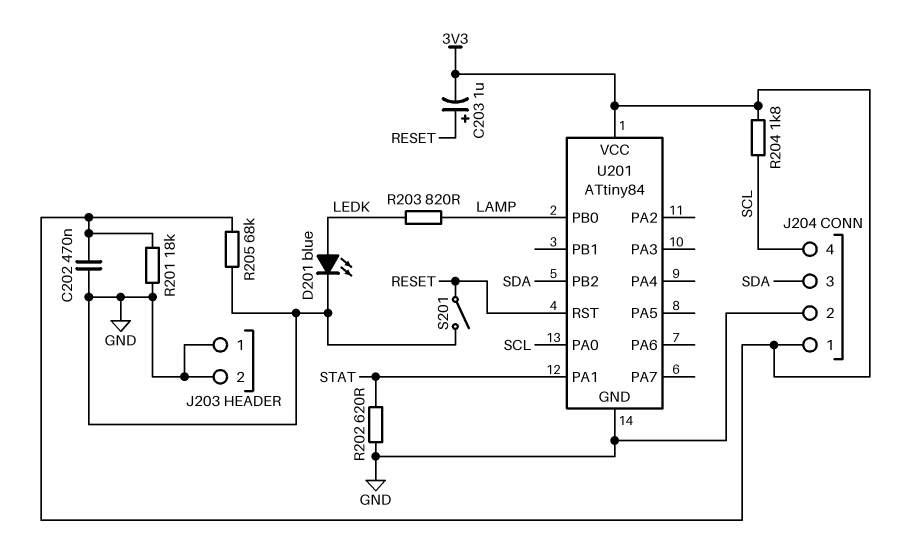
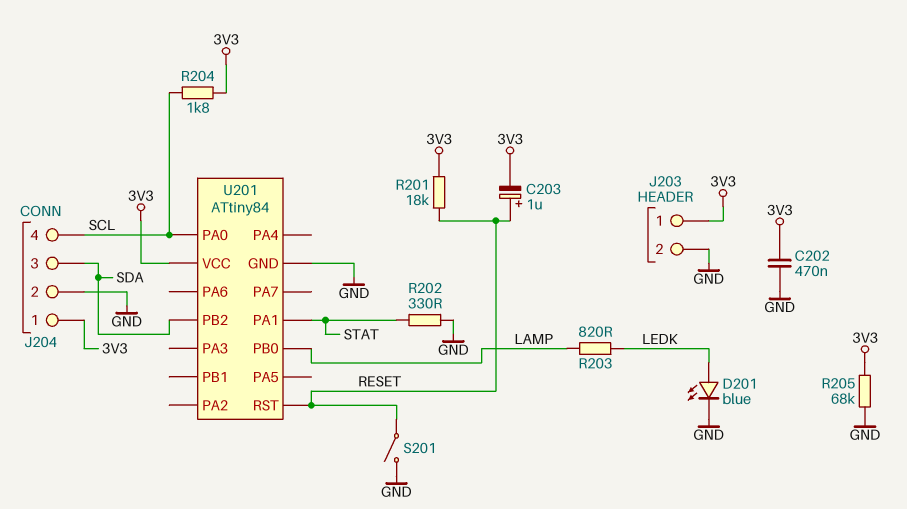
J203 pin 1: GND -> 3V3
R201: 18k (3V3, GND) -> 18k (3V3, RESET)
R202: 620 (GND, STAT) -> 330 (GND, STAT)

